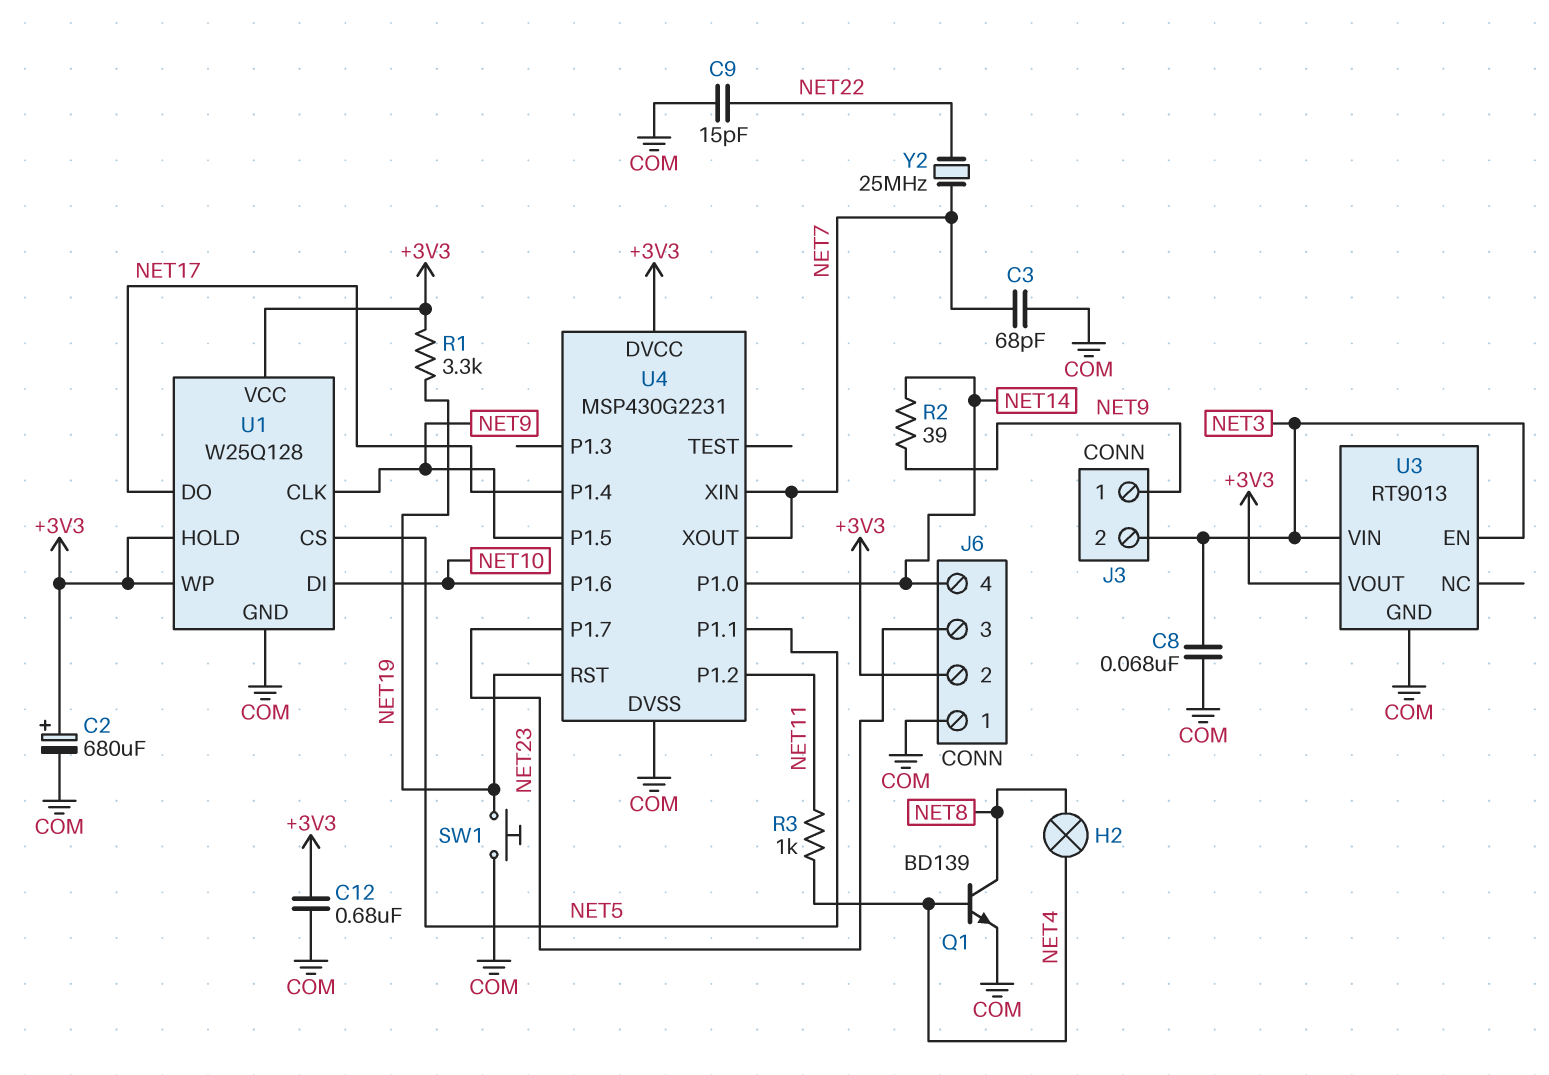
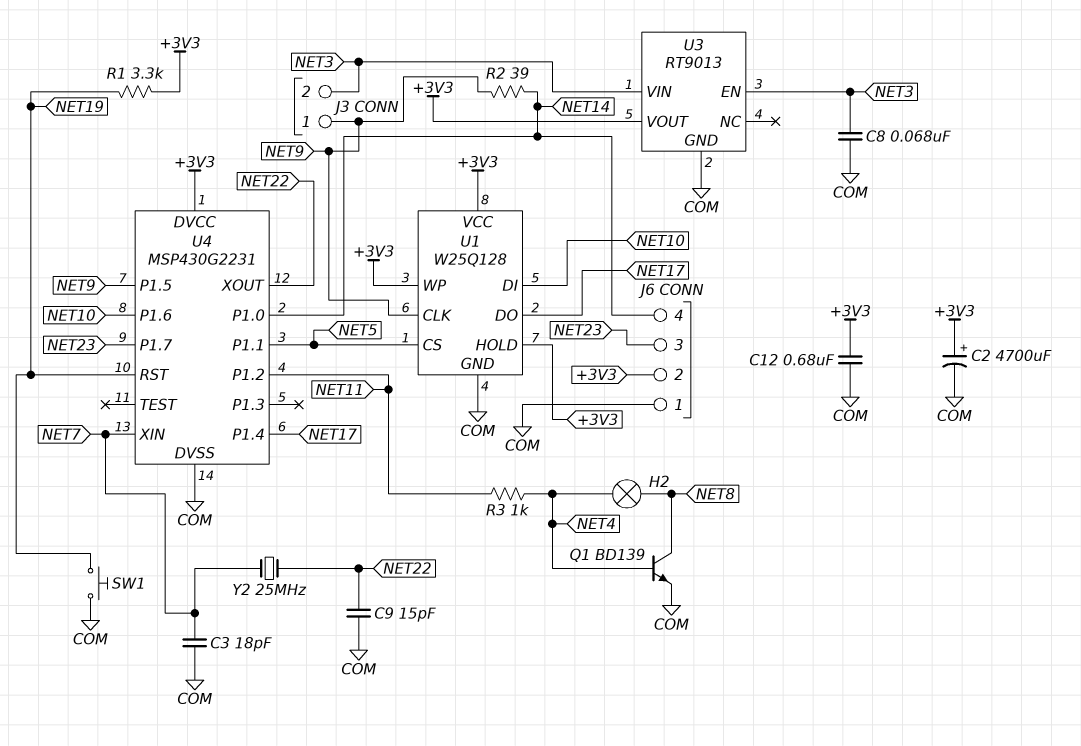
C2: 680uF (plus +3V3, minus COM) -> 4700uF (plus +3V3, minus COM)
C3: 68pF (COM, NET7) -> 18pF (COM, NET7)
U4 pin XOUT: NET7 -> NET22

